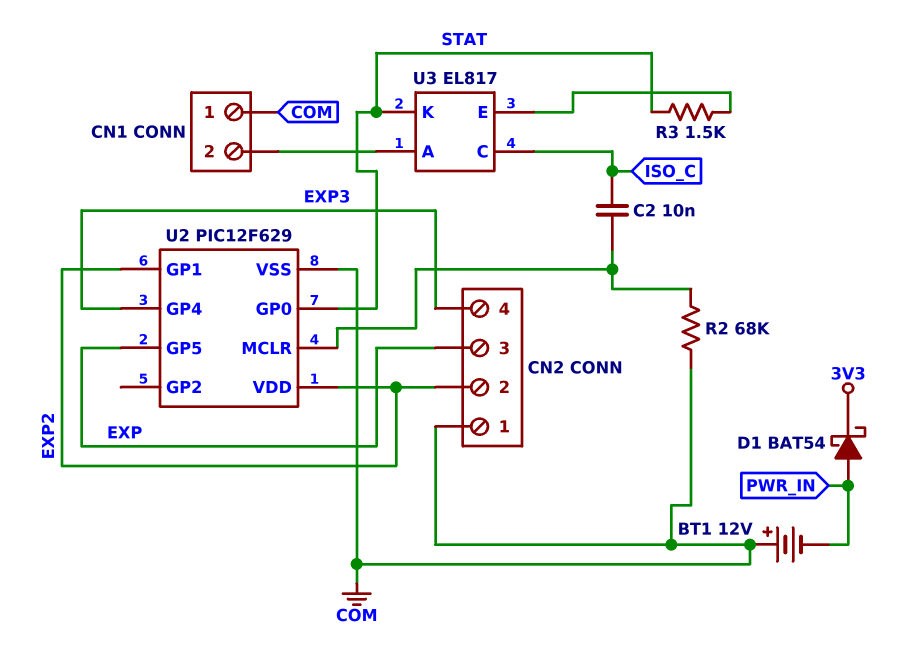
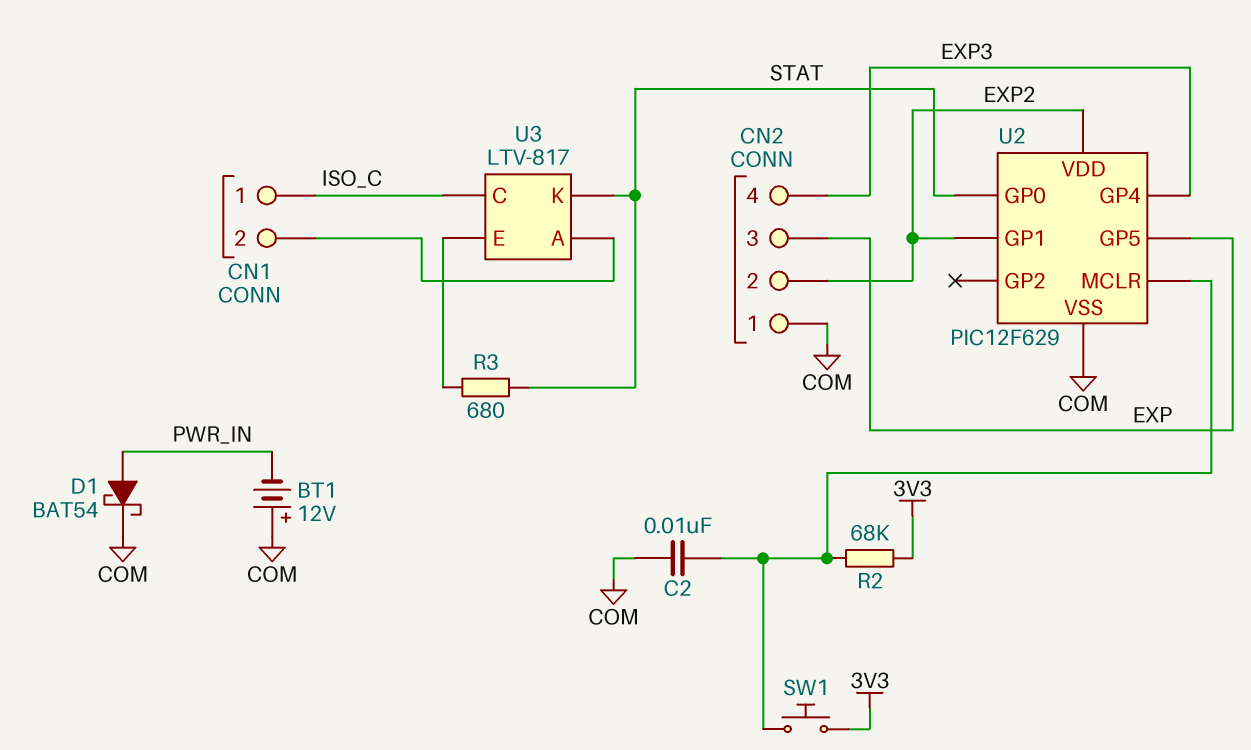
C2: 10nF (ISO_C, U2/MCLR) -> 10nF (COM, U2/MCLR)
CN1 pin 1: COM -> ISO_C
D1: schottky BAT54 (A PWR_IN, K 3V3) -> schottky BAT54 (A PWR_IN, K COM)
R2: 68k (COM, U2/MCLR) -> 68k (3V3, U2/MCLR)
R3: 1.5k (STAT, U3/E) -> 680 (STAT, U3/E)
SW1: none -> button (3V3, U2/MCLR)
U3: EL817 -> LTV-817

